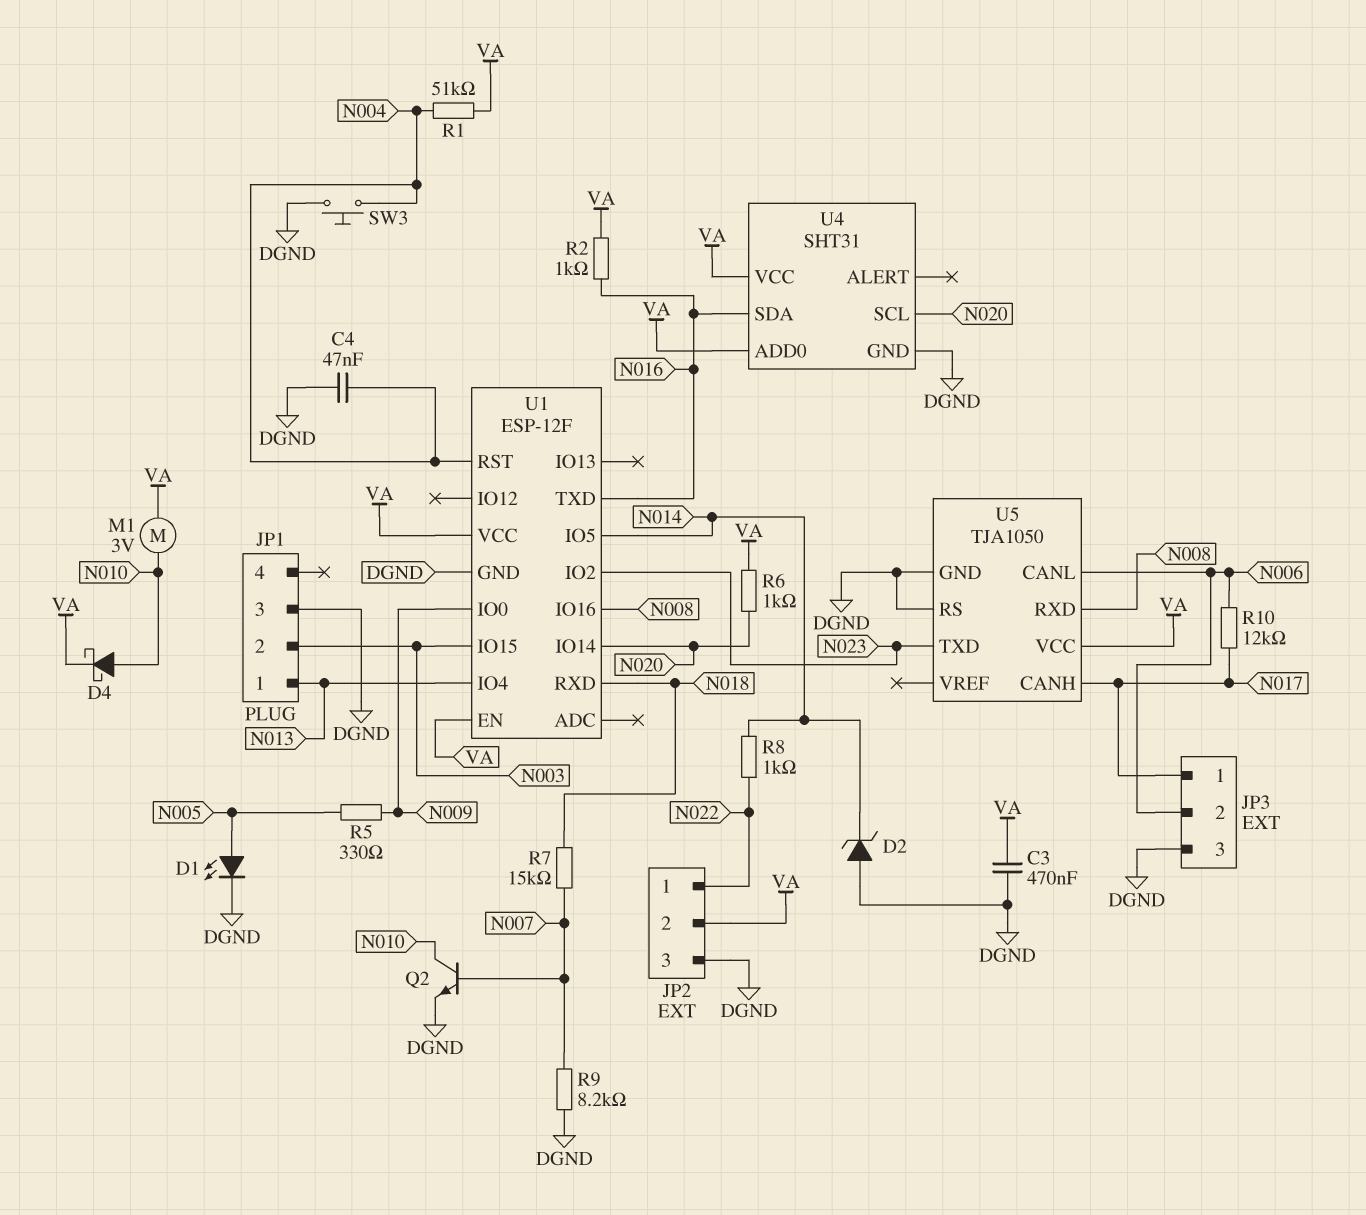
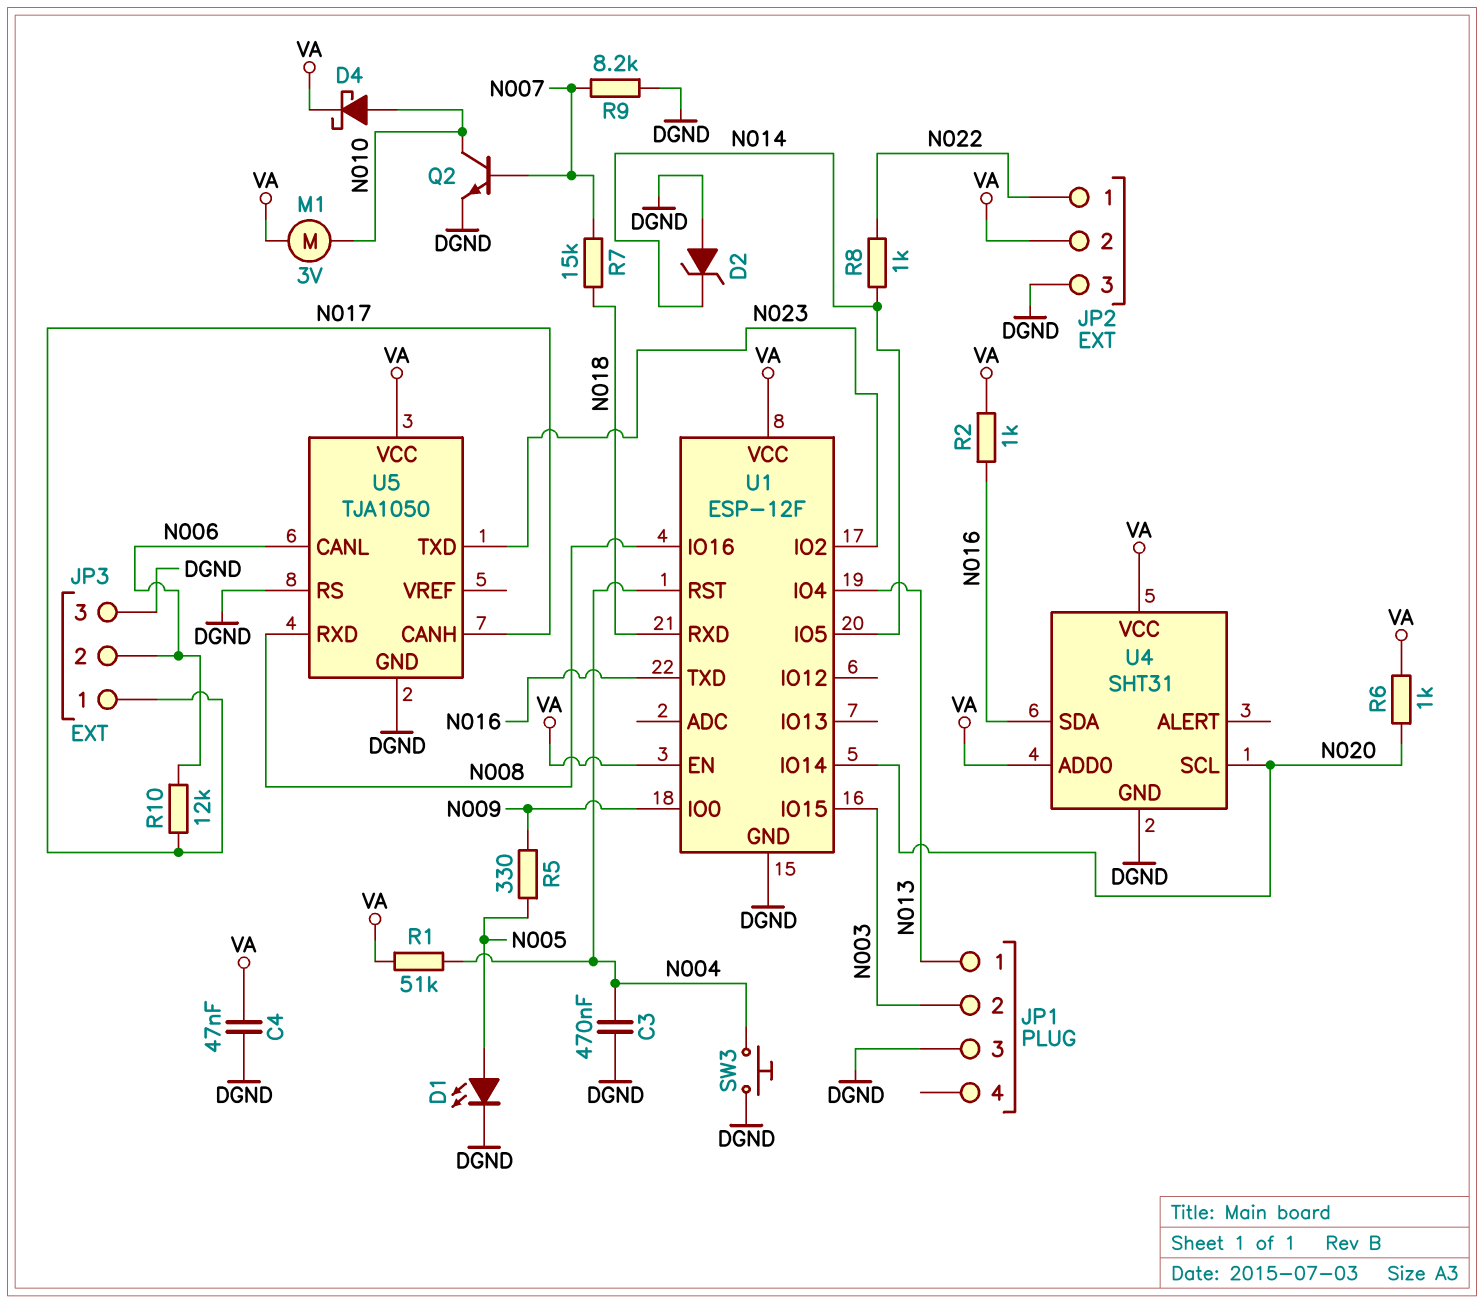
C3: 470nF (DGND, VA) -> 470nF (DGND, N004)
C4: 47nF (DGND, N004) -> 47nF (DGND, VA)

